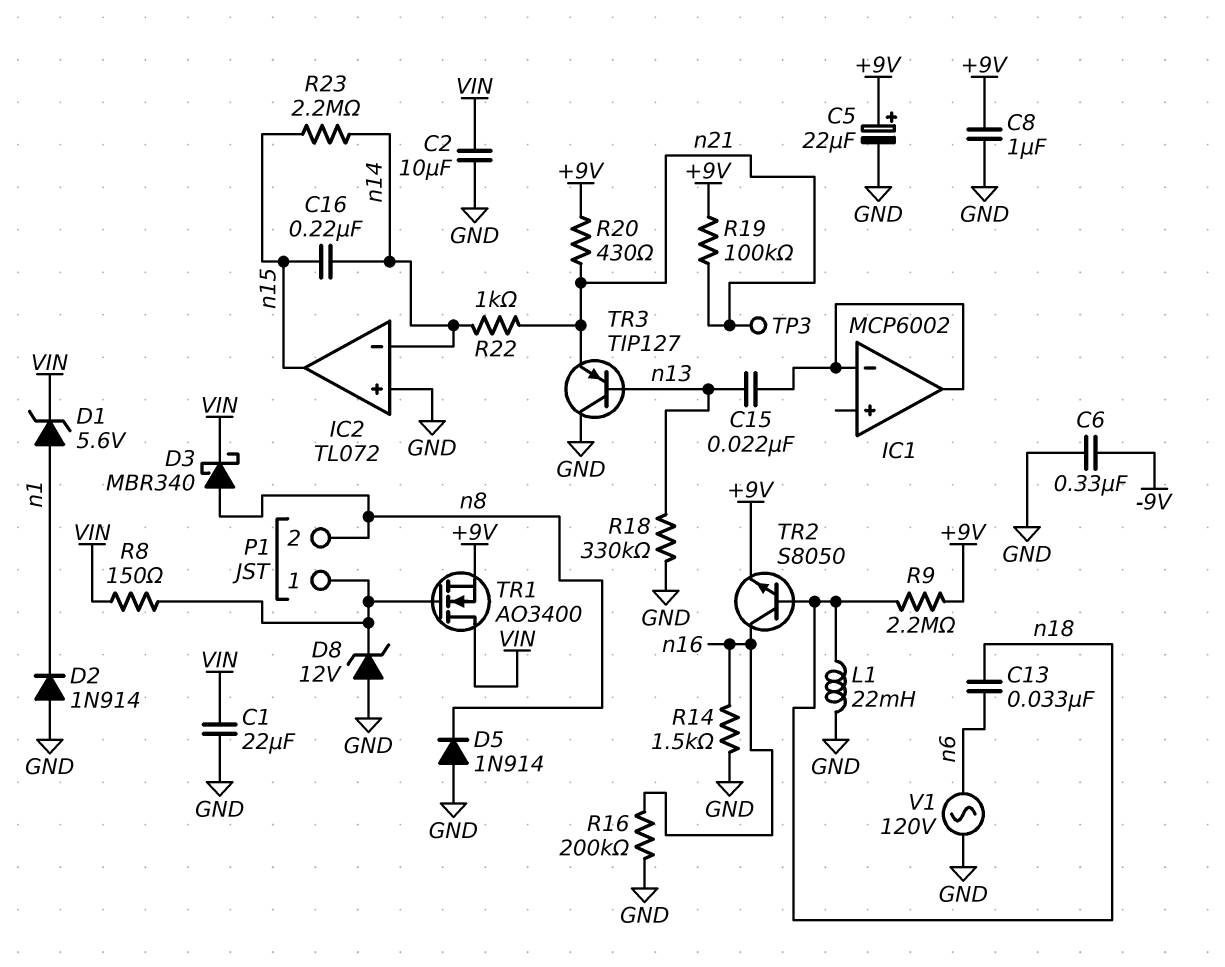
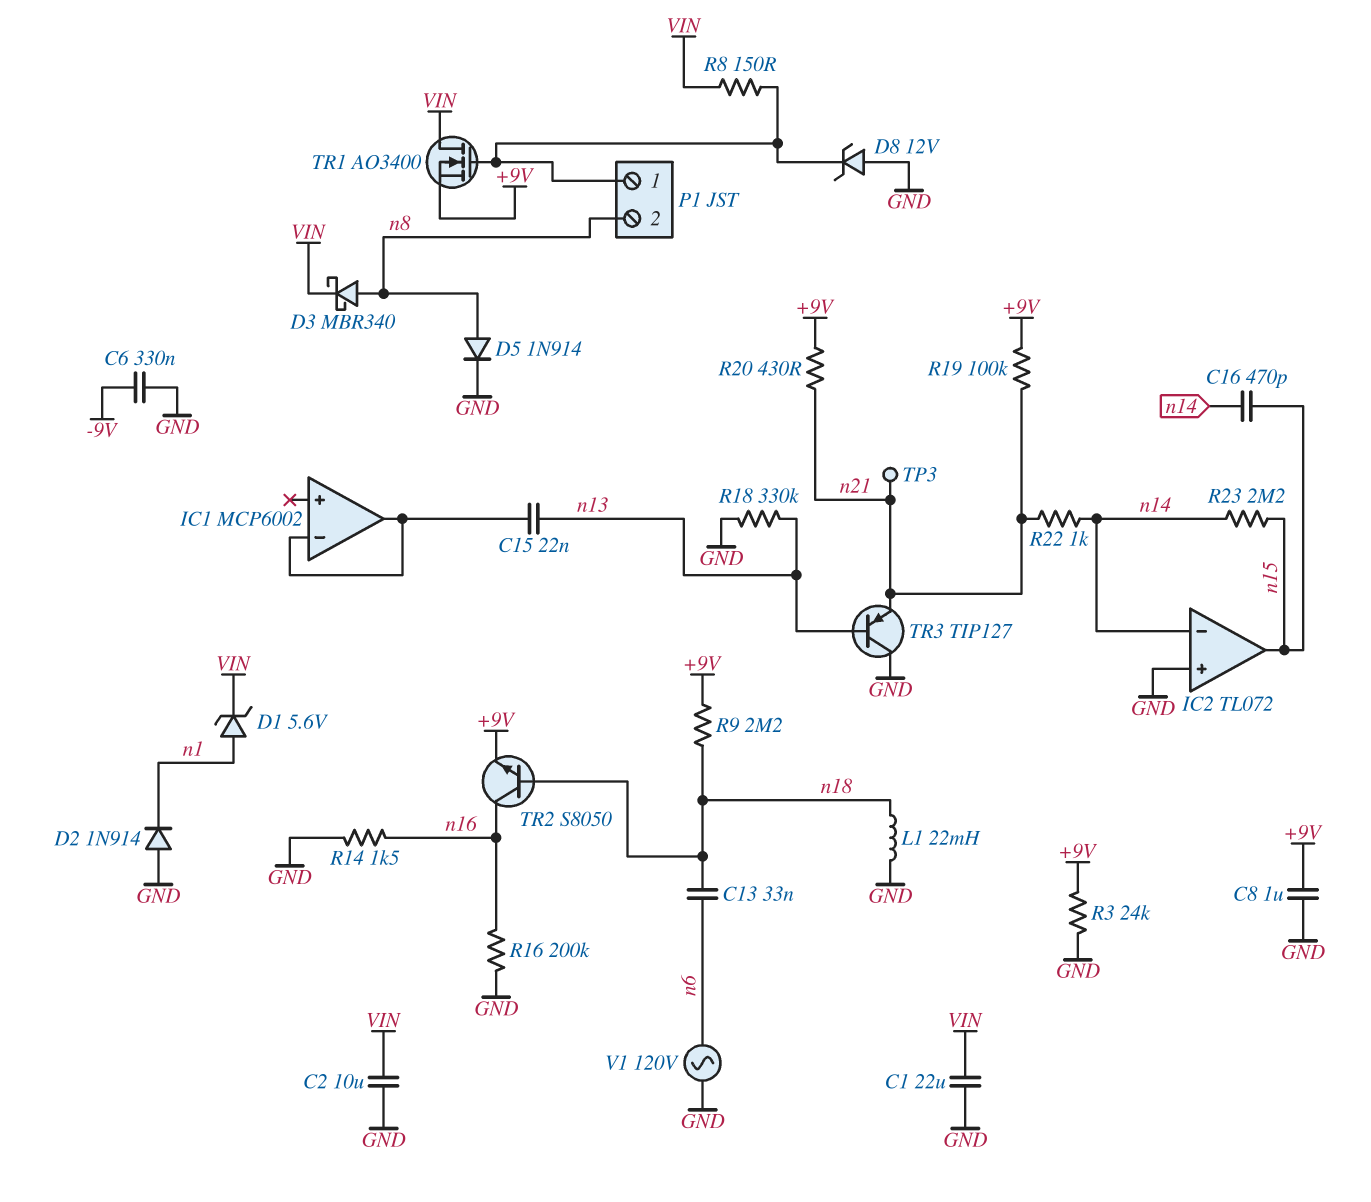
C5: 22uF (plus +9V, minus GND) -> none
C16: 220nF (n14, n15) -> 470pF (n14, n15)
D5: diode 1N914 (A GND, K n8) -> diode 1N914 (A n8, K GND)
R3: none -> 24k (+9V, GND)

